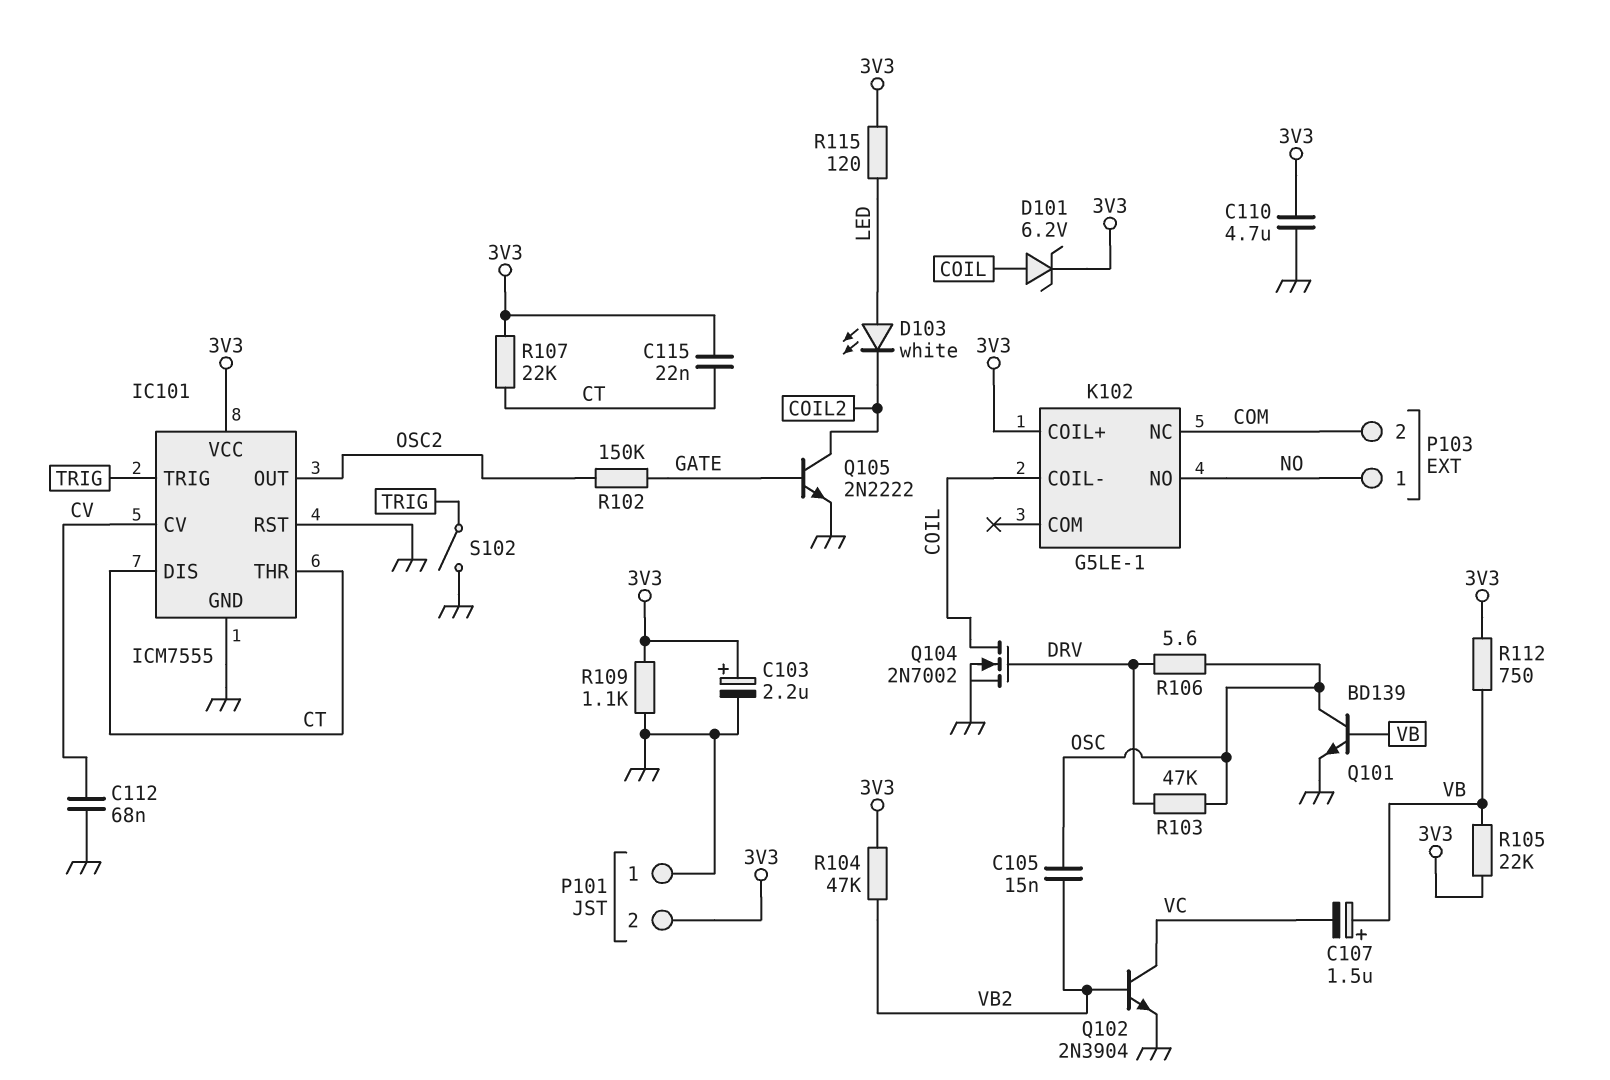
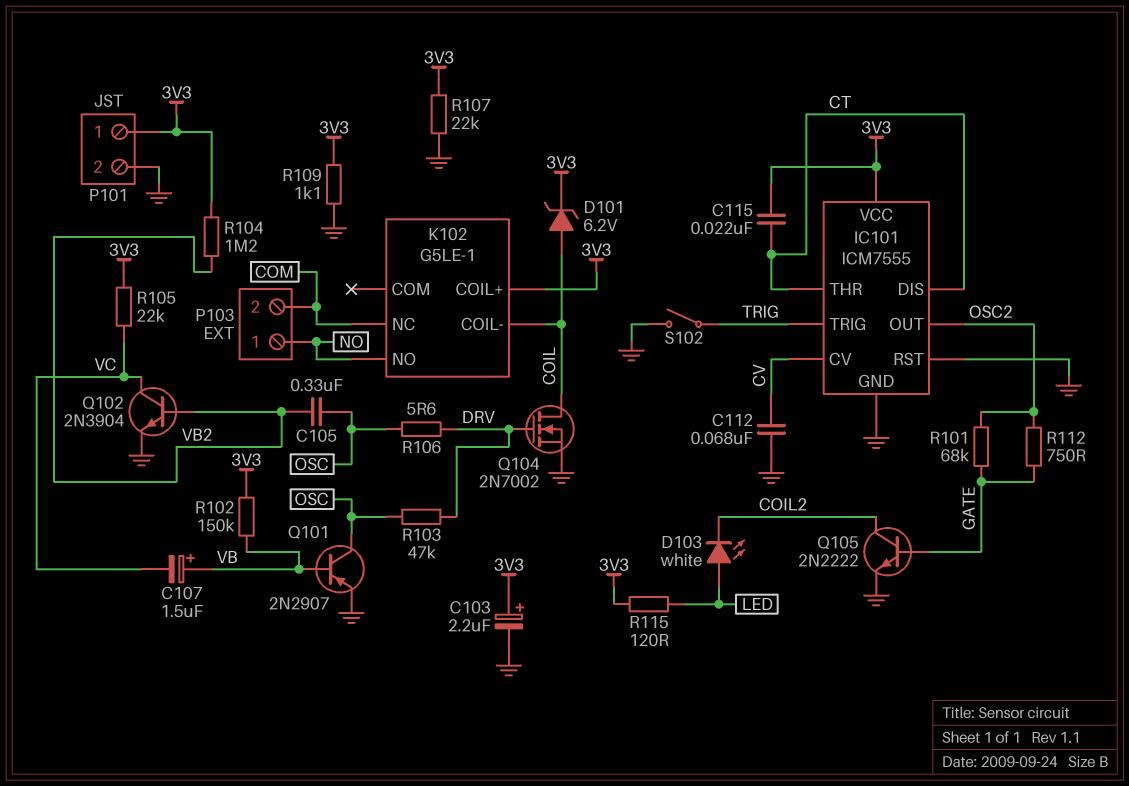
C105: 15nF (OSC, VB2) -> 330nF (OSC, VB2)
C110: 4.7uF (3V3, GND) -> none
P101 pin 1: GND -> 3V3
P101 pin 2: 3V3 -> GND
Q101: NPN BD139 (B VB, C OSC, E GND) -> PNP 2N2907 (B VB, C OSC, E GND)
R101: none -> 68k (GATE, OSC2)
R102: 150k (GATE, OSC2) -> 150k (3V3, VB)
R104: 47k (3V3, VB2) -> 1.2M (3V3, VB2)
R105: 22k (3V3, VB) -> 22k (3V3, VC)
R107: 22k (3V3, CT) -> 22k (3V3, GND)
R112: 750 (3V3, VB) -> 750 (GATE, OSC2)

